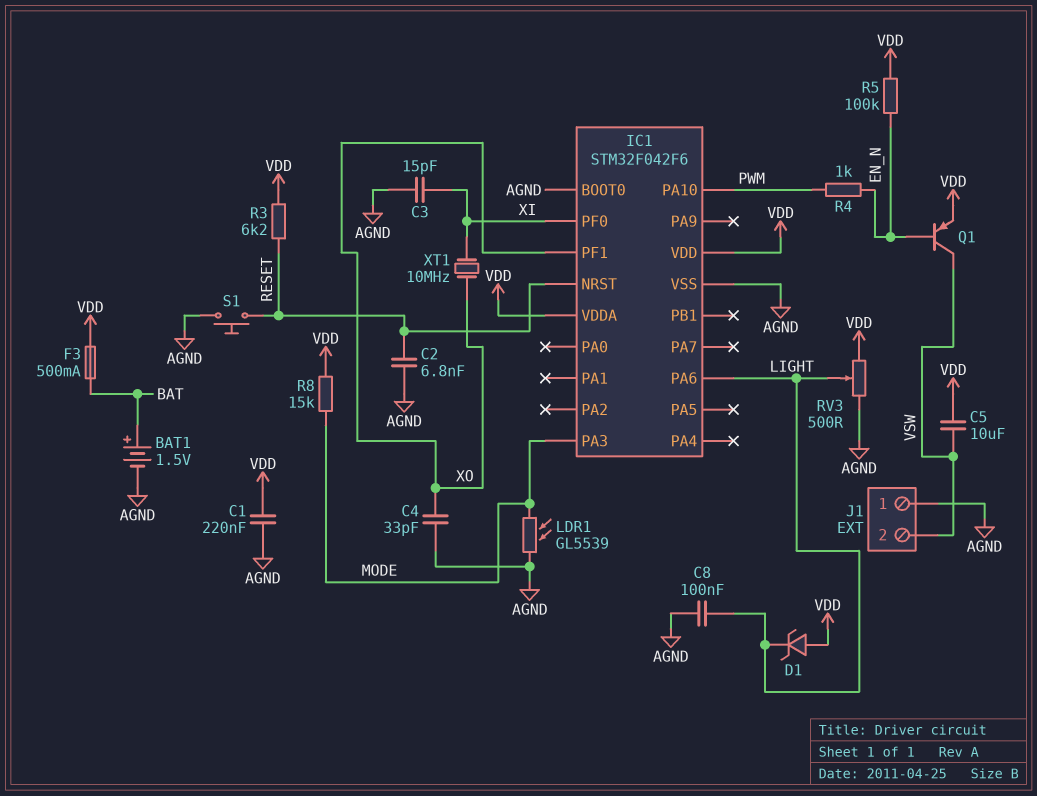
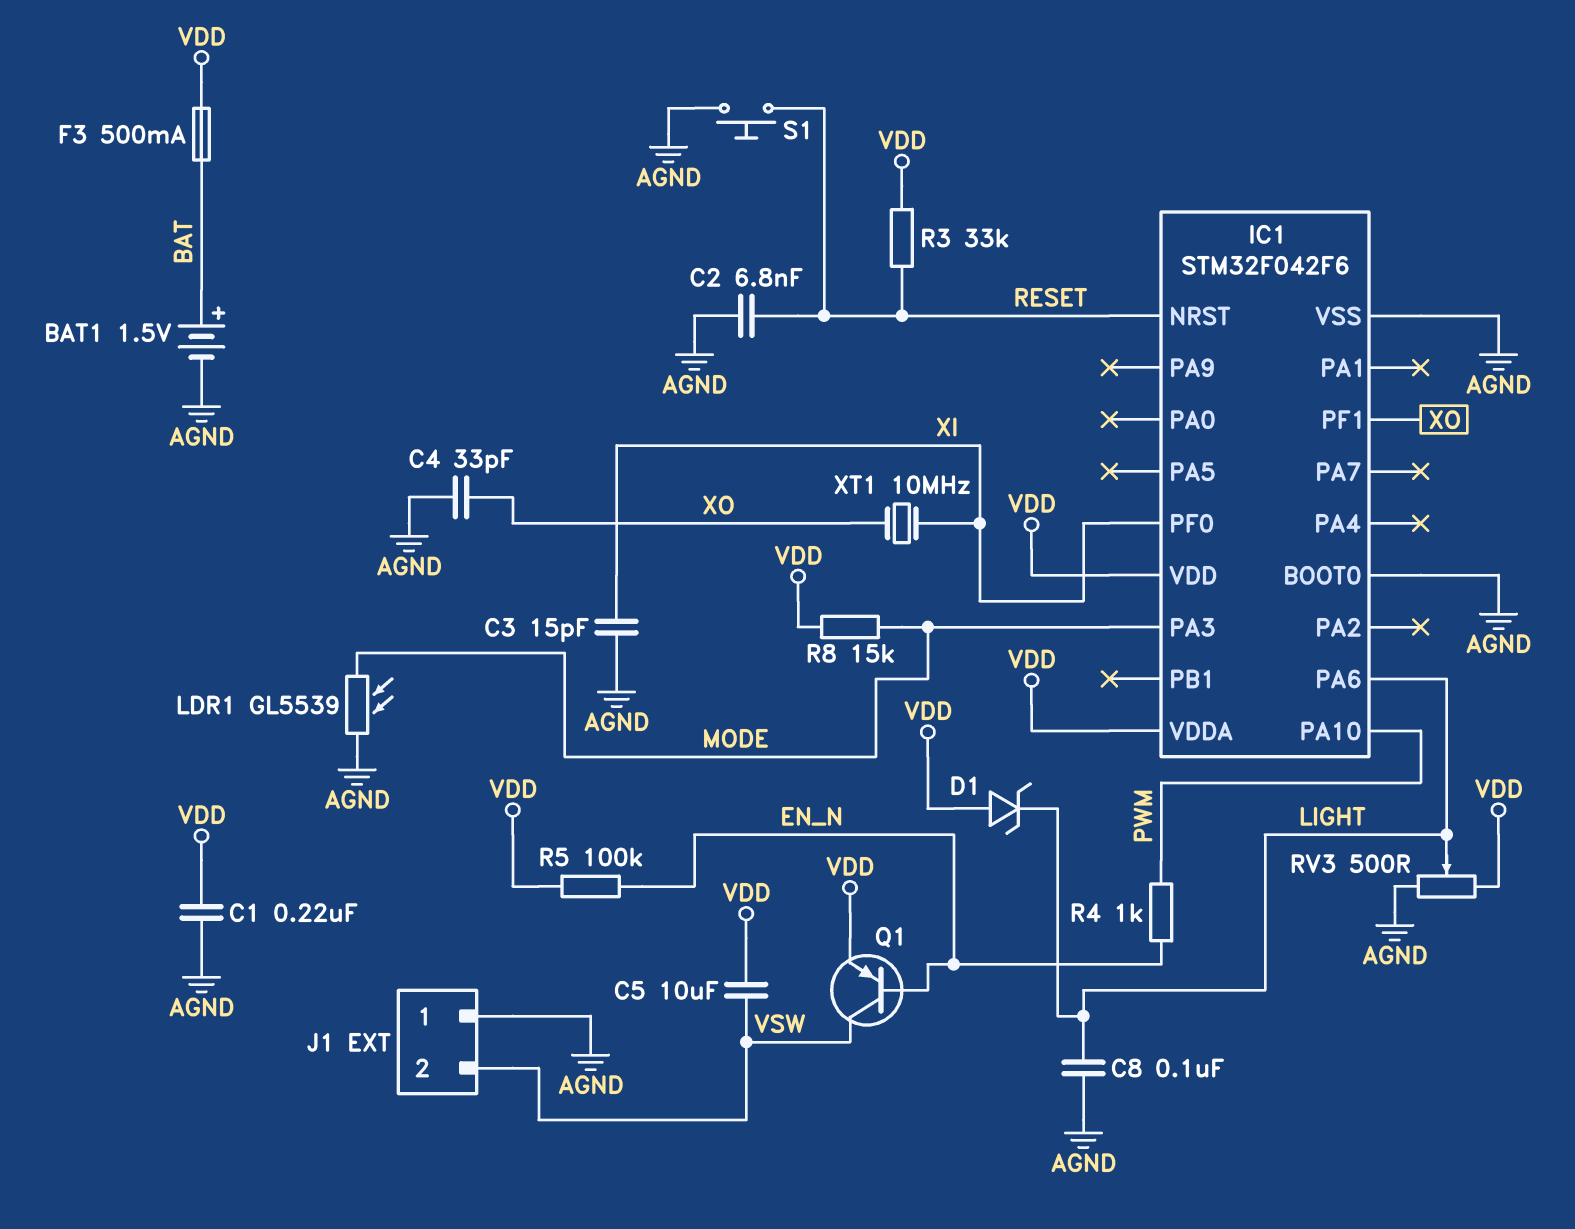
R3: 6.2k (RESET, VDD) -> 33k (RESET, VDD)

